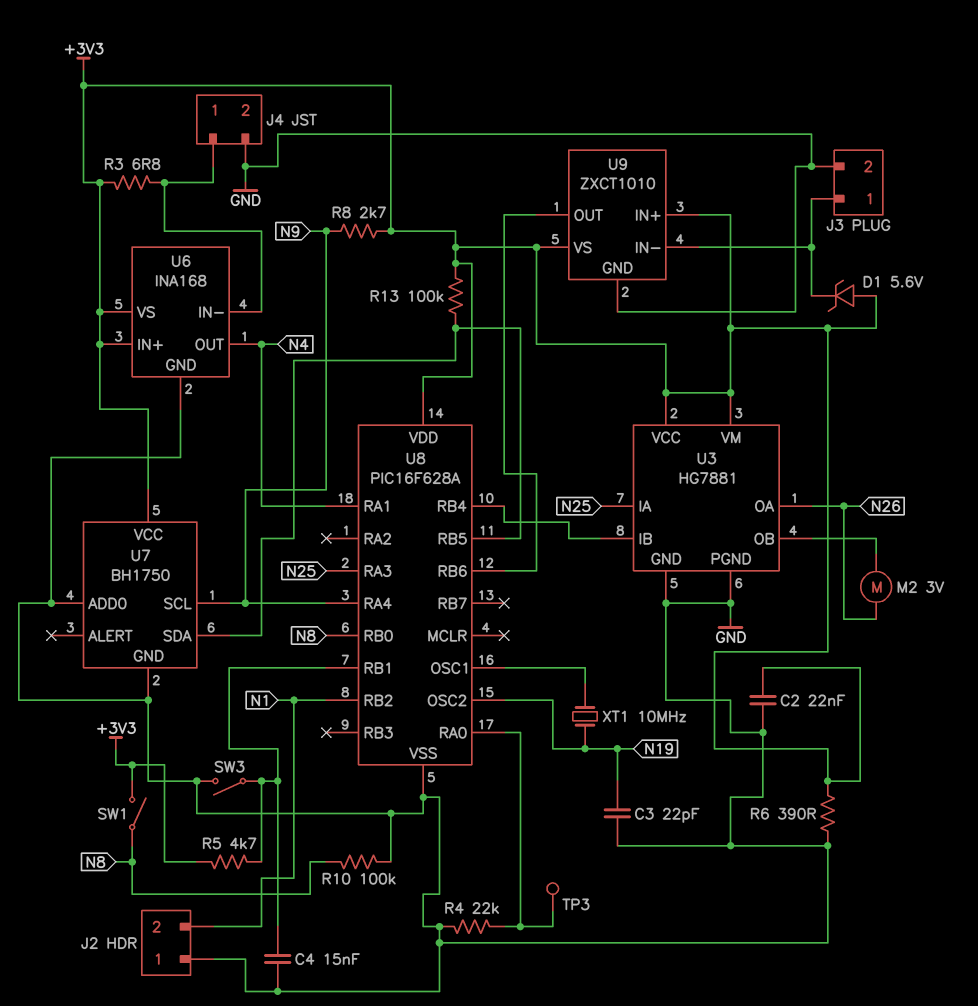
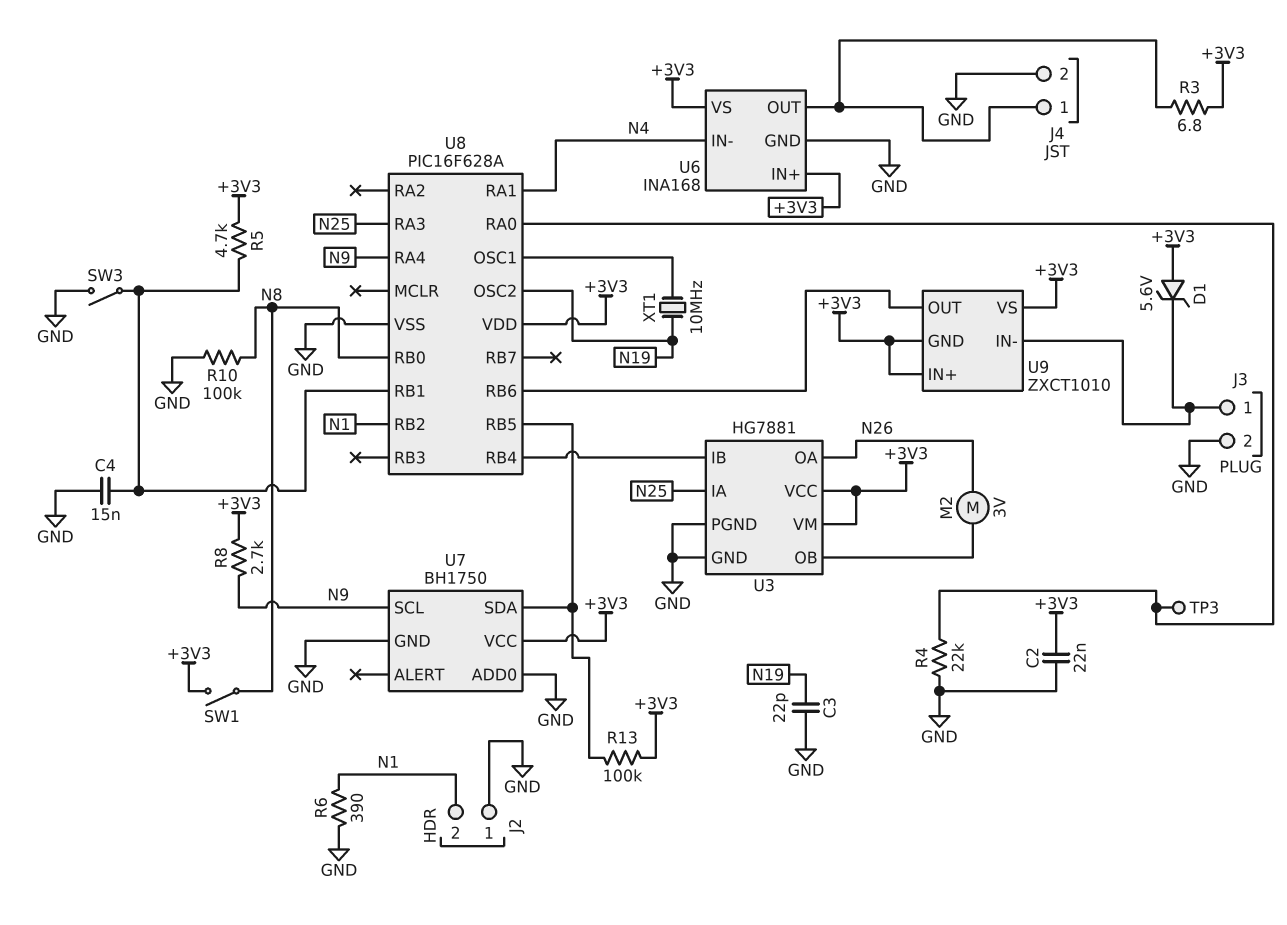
R6: 390 (+3V3, GND) -> 390 (GND, N1)
U6 pin IN-: J4/1 -> N4
U6 pin OUT: N4 -> J4/1
U9 pin GND: GND -> +3V3

